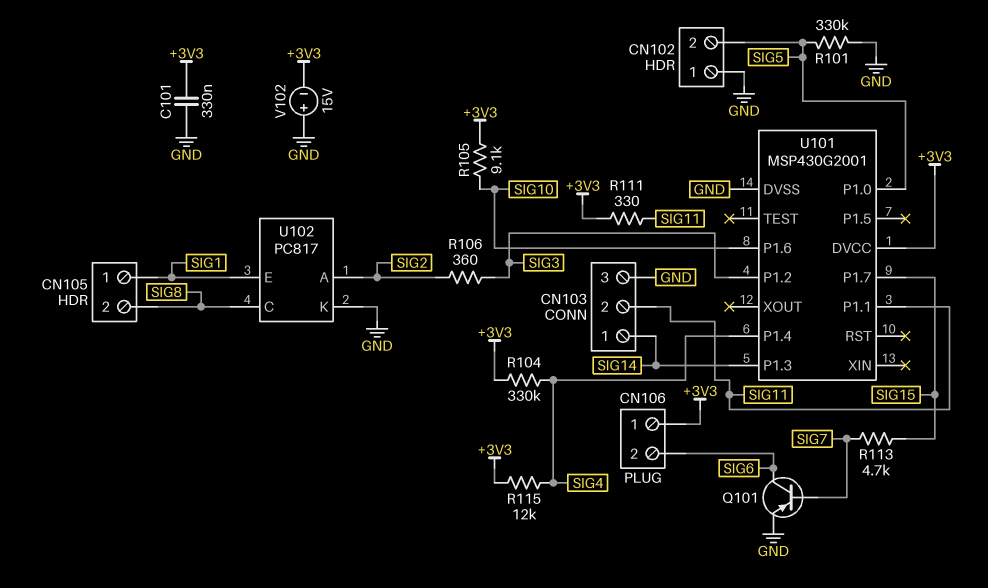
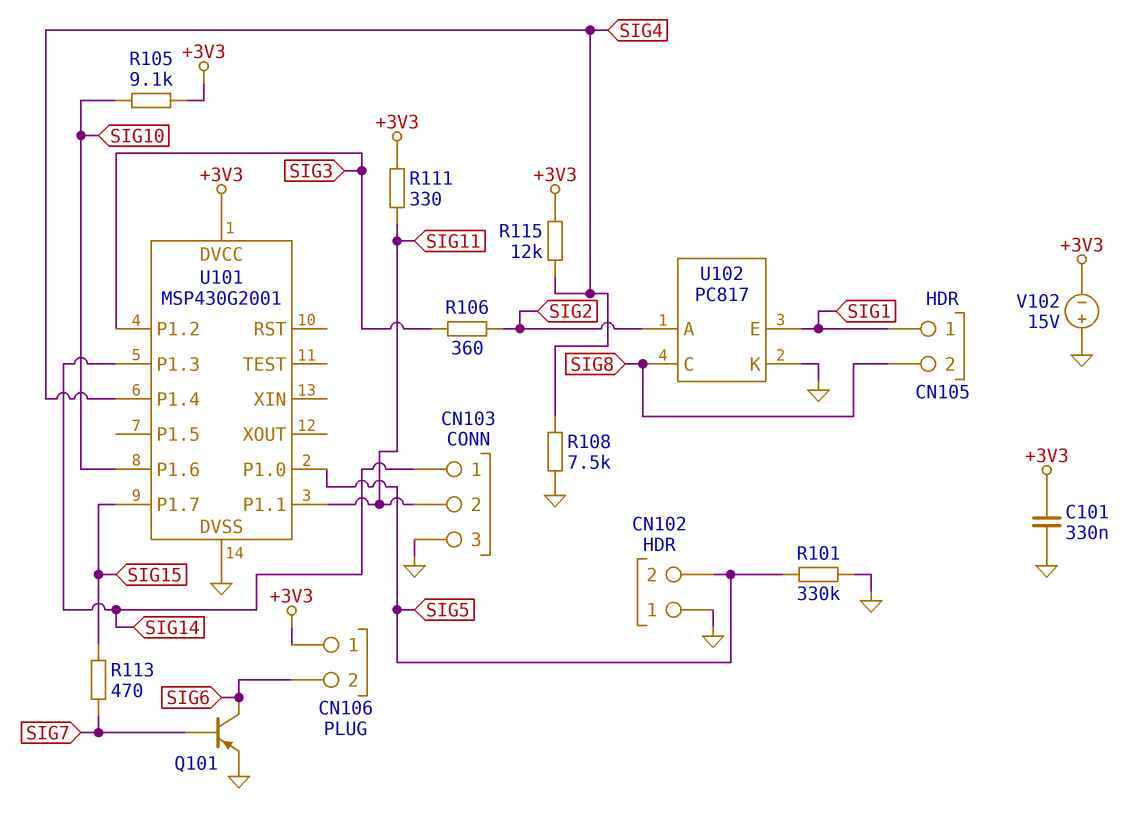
R104: 330k (+3V3, SIG4) -> none
R108: none -> 7.5k (GND, SIG4)
R113: 4.7k (SIG7, SIG15) -> 470 (SIG7, SIG15)

